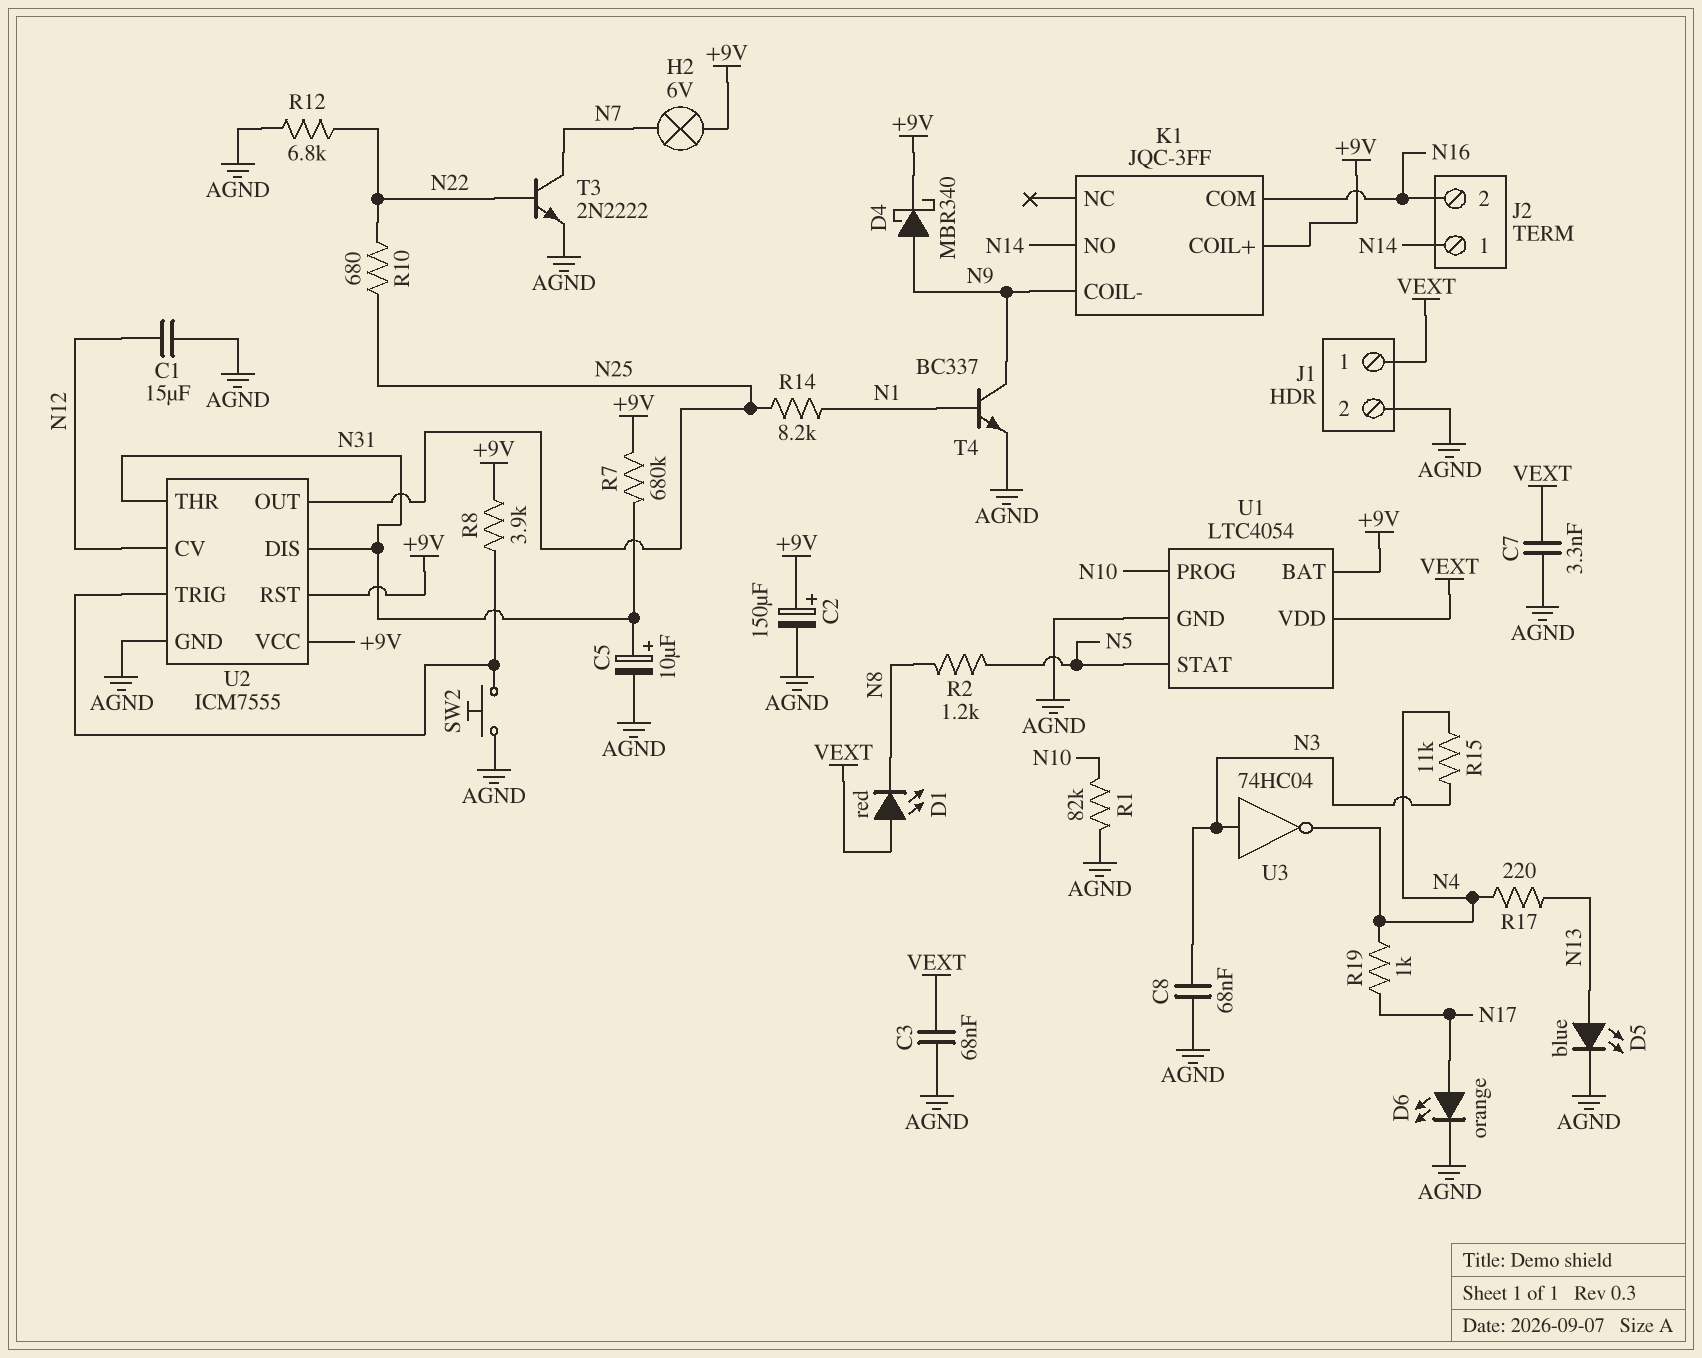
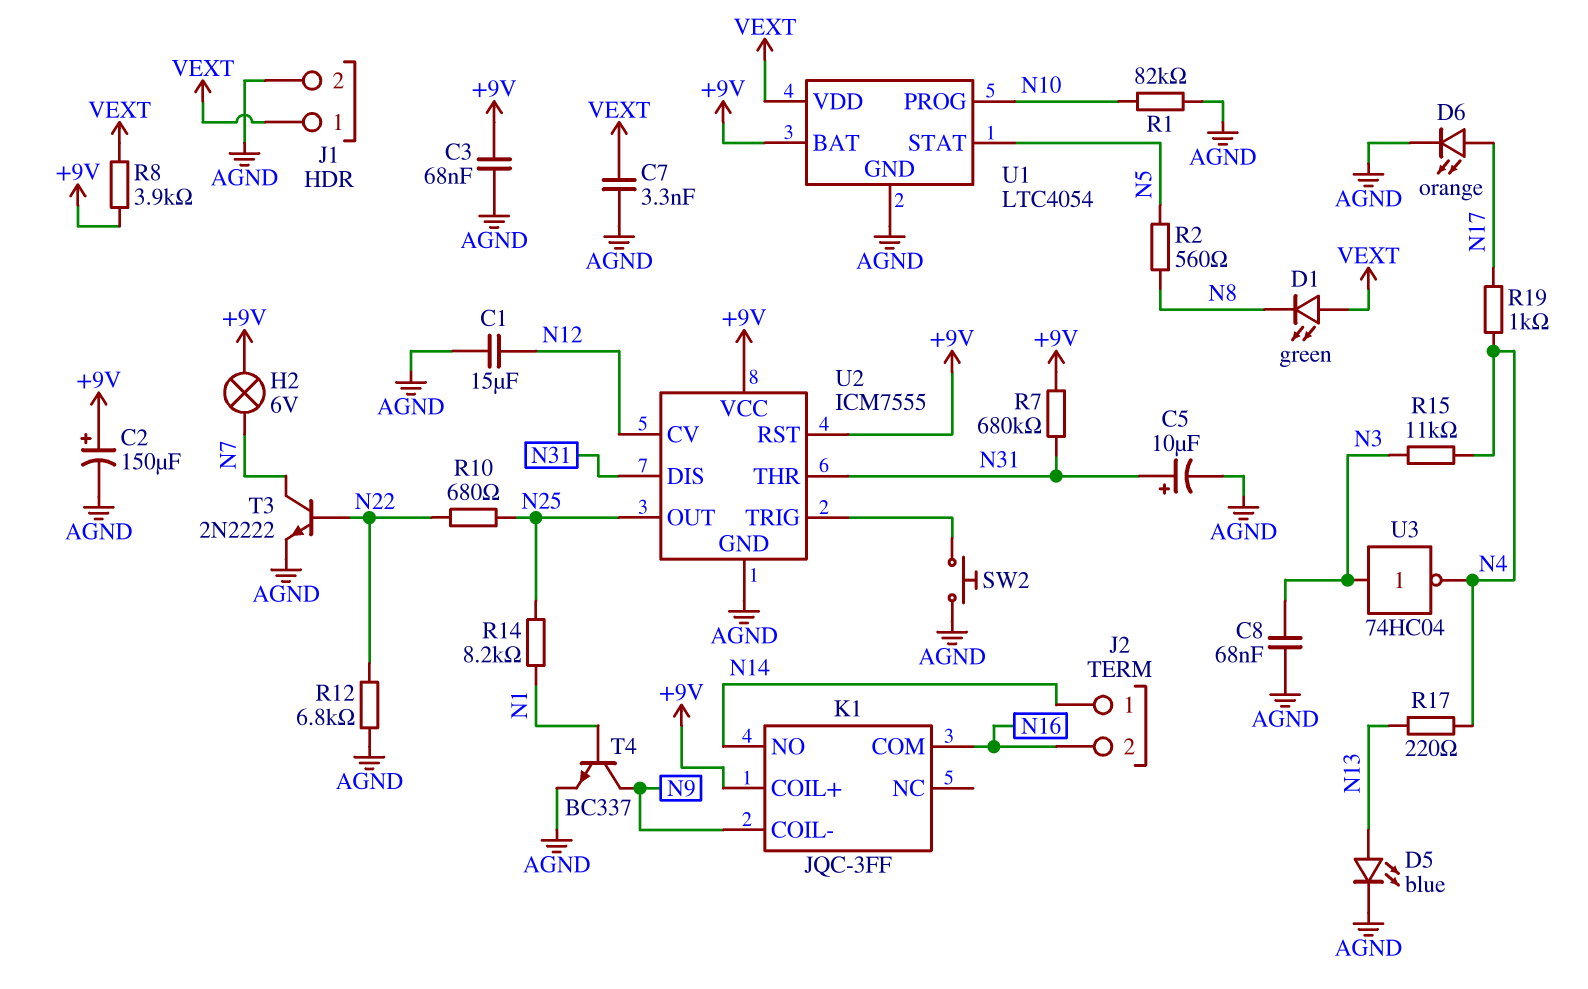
C3: 68nF (AGND, VEXT) -> 68nF (+9V, AGND)
D1: LED red (A VEXT, K N8) -> LED green (A VEXT, K N8)
D4: schottky MBR340 (A N9, K +9V) -> none
R2: 1.2k (N5, N8) -> 560 (N5, N8)
R8: 3.9k (+9V, U2/TRIG) -> 3.9k (+9V, VEXT)

